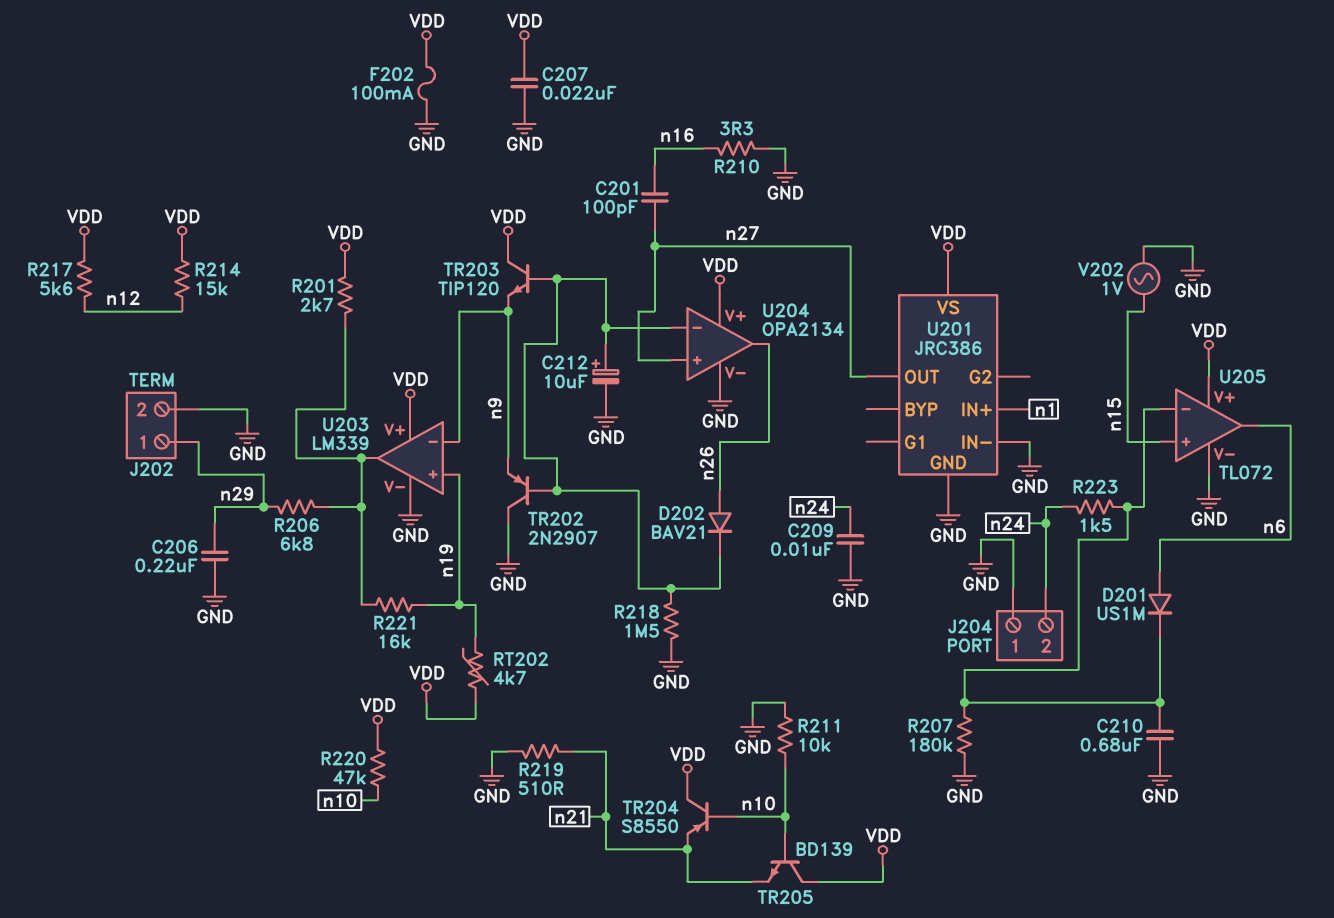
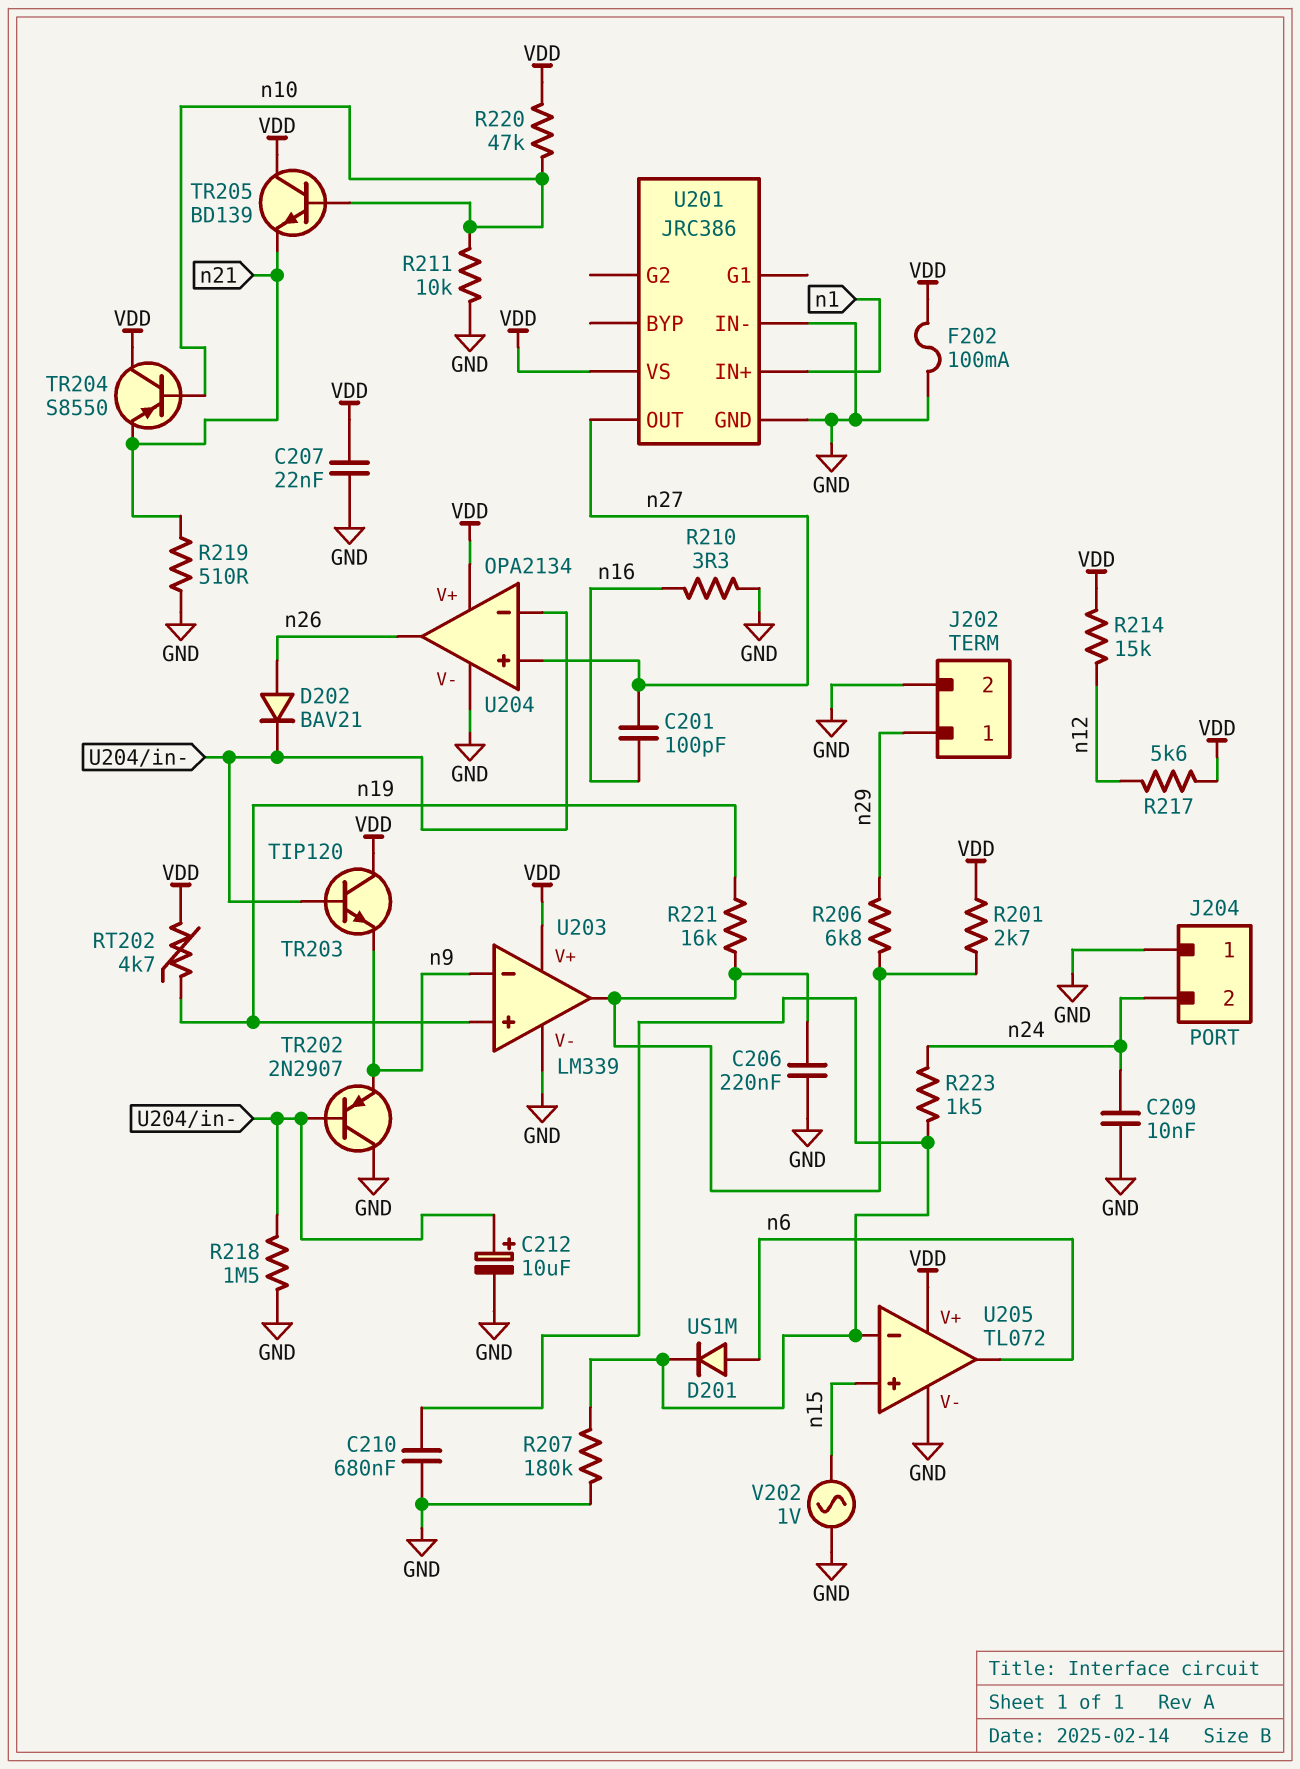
C206: 220nF (GND, n29) -> 220nF (GND, U203/out)

